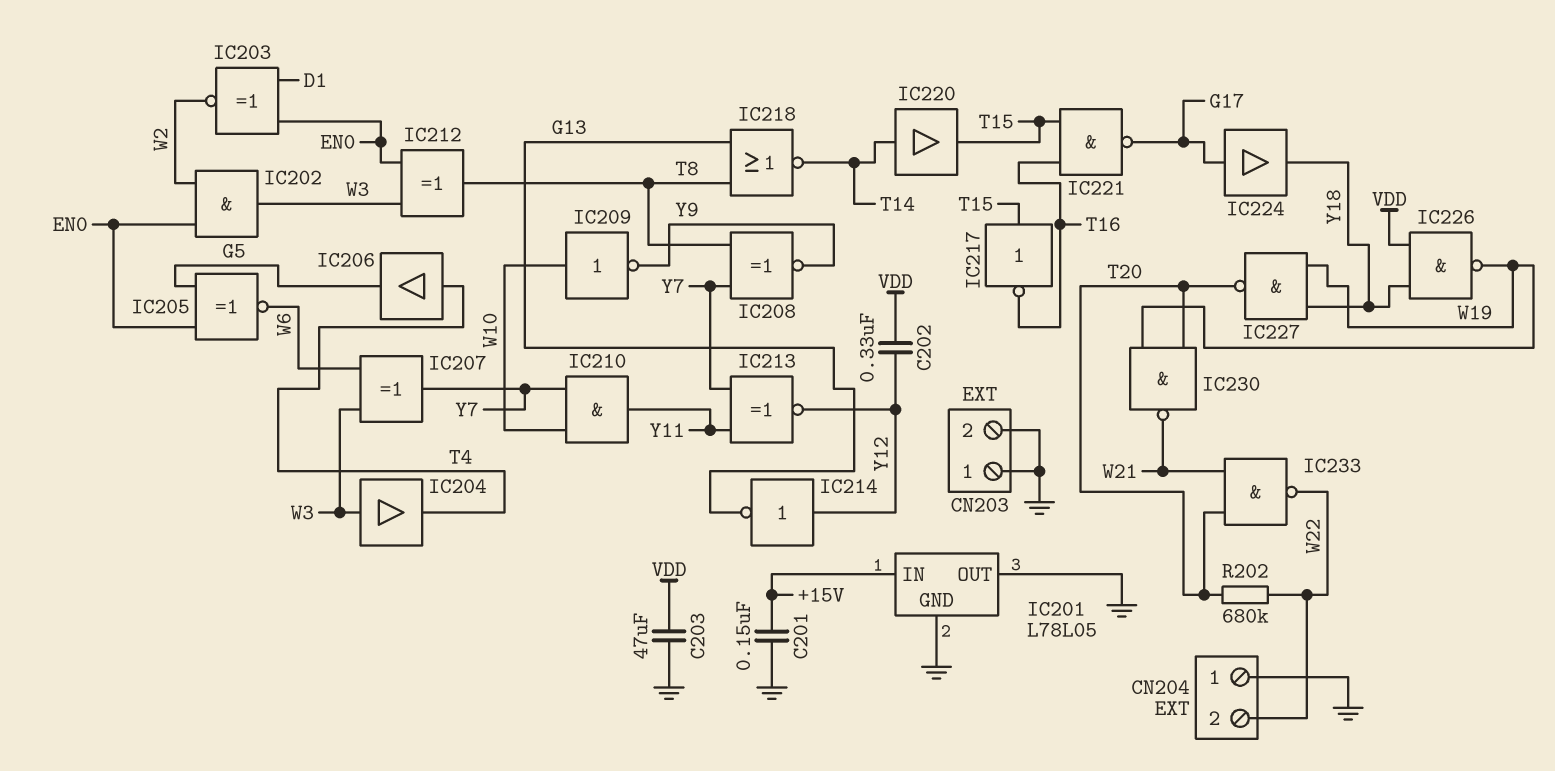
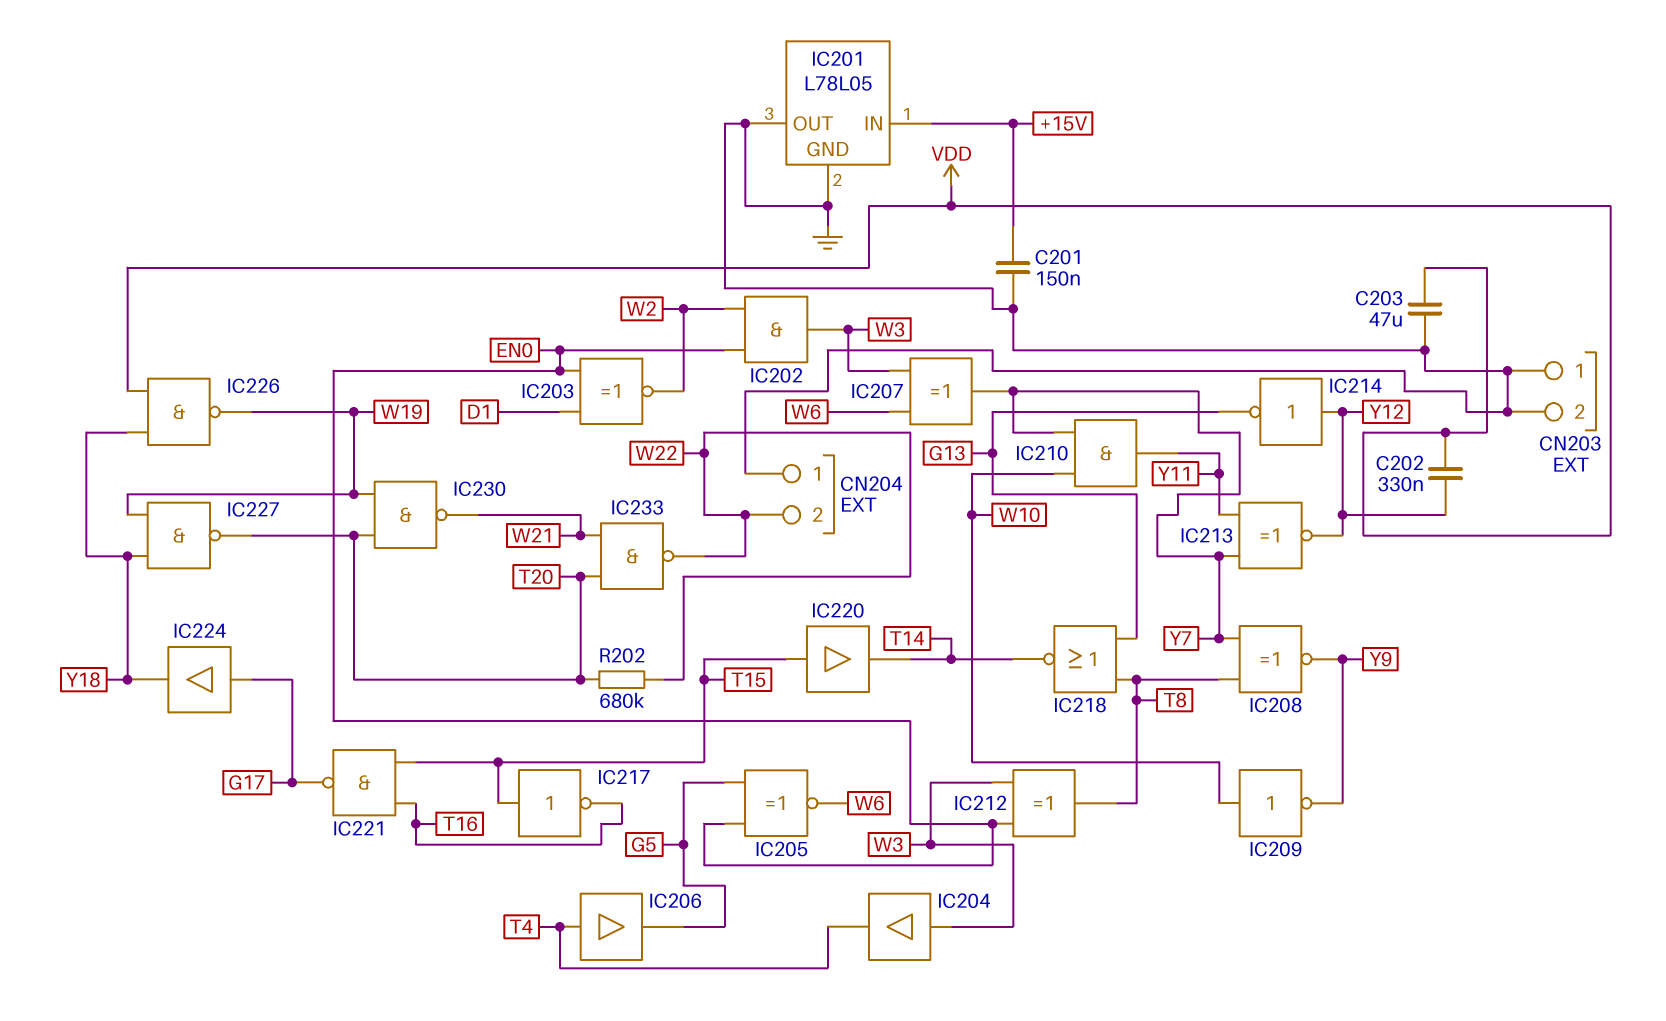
IC220: buffer (in T14, out T15) -> buffer (in T15, out T14)

